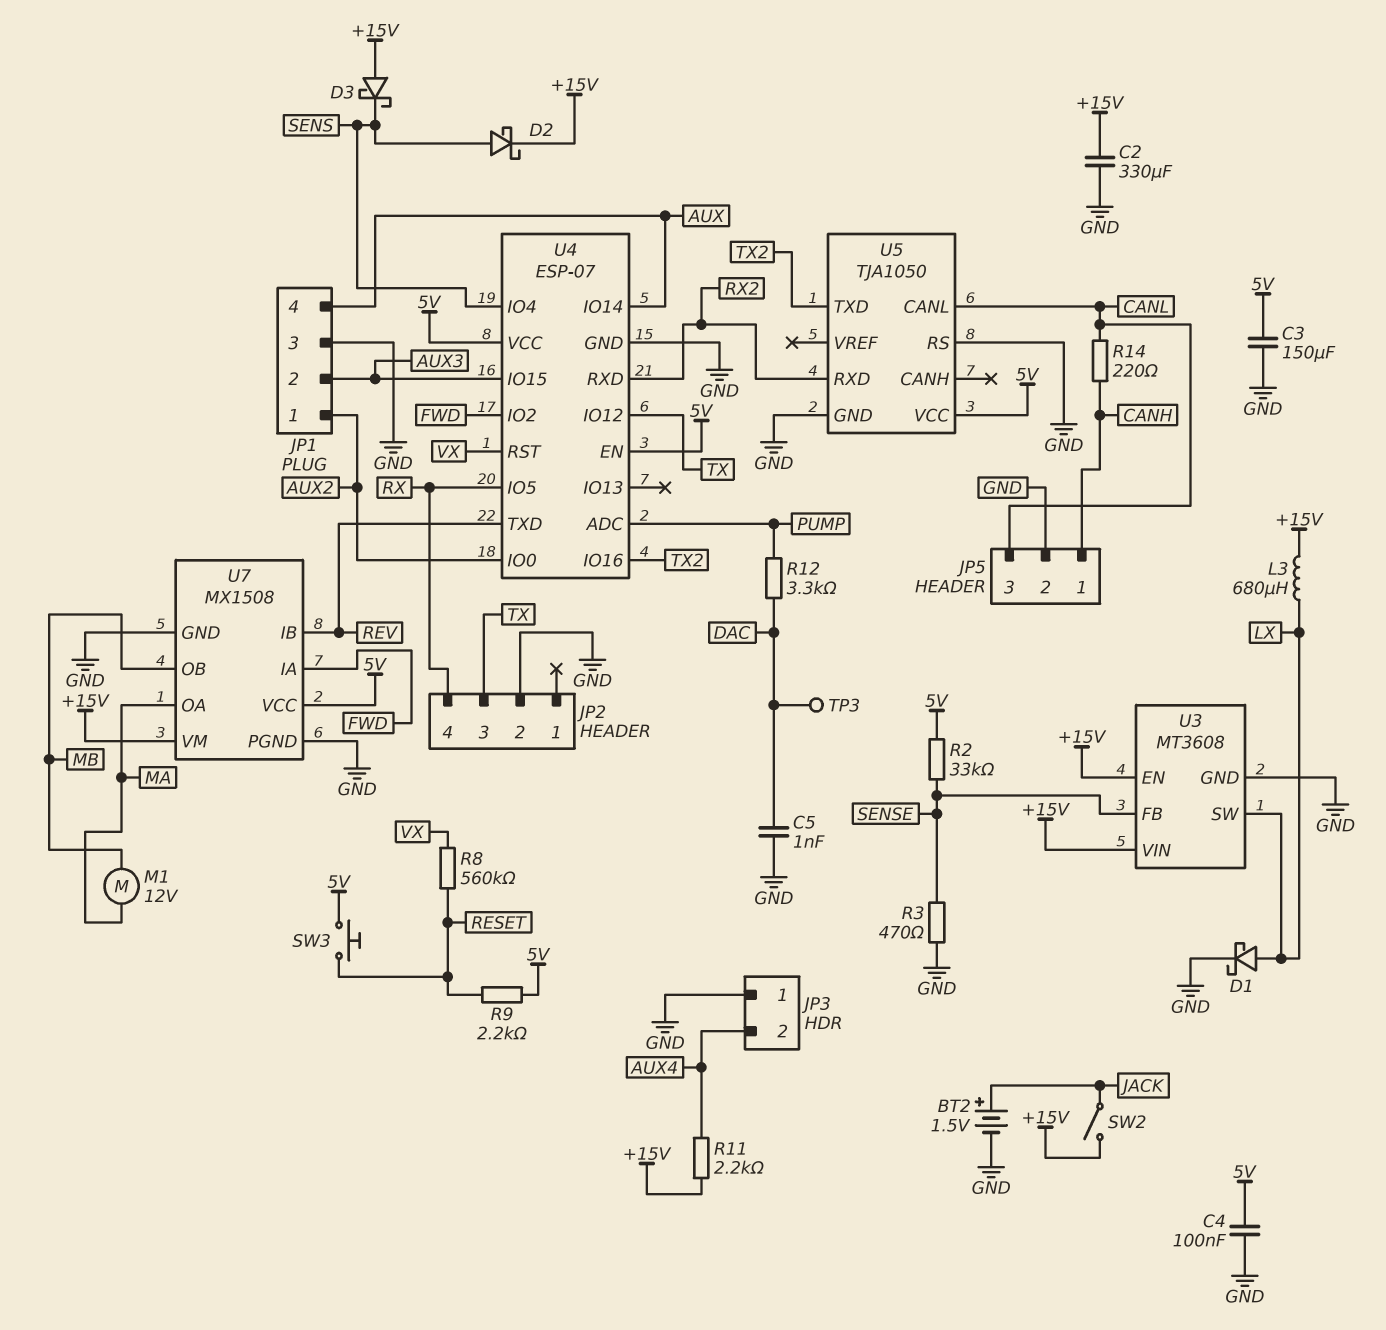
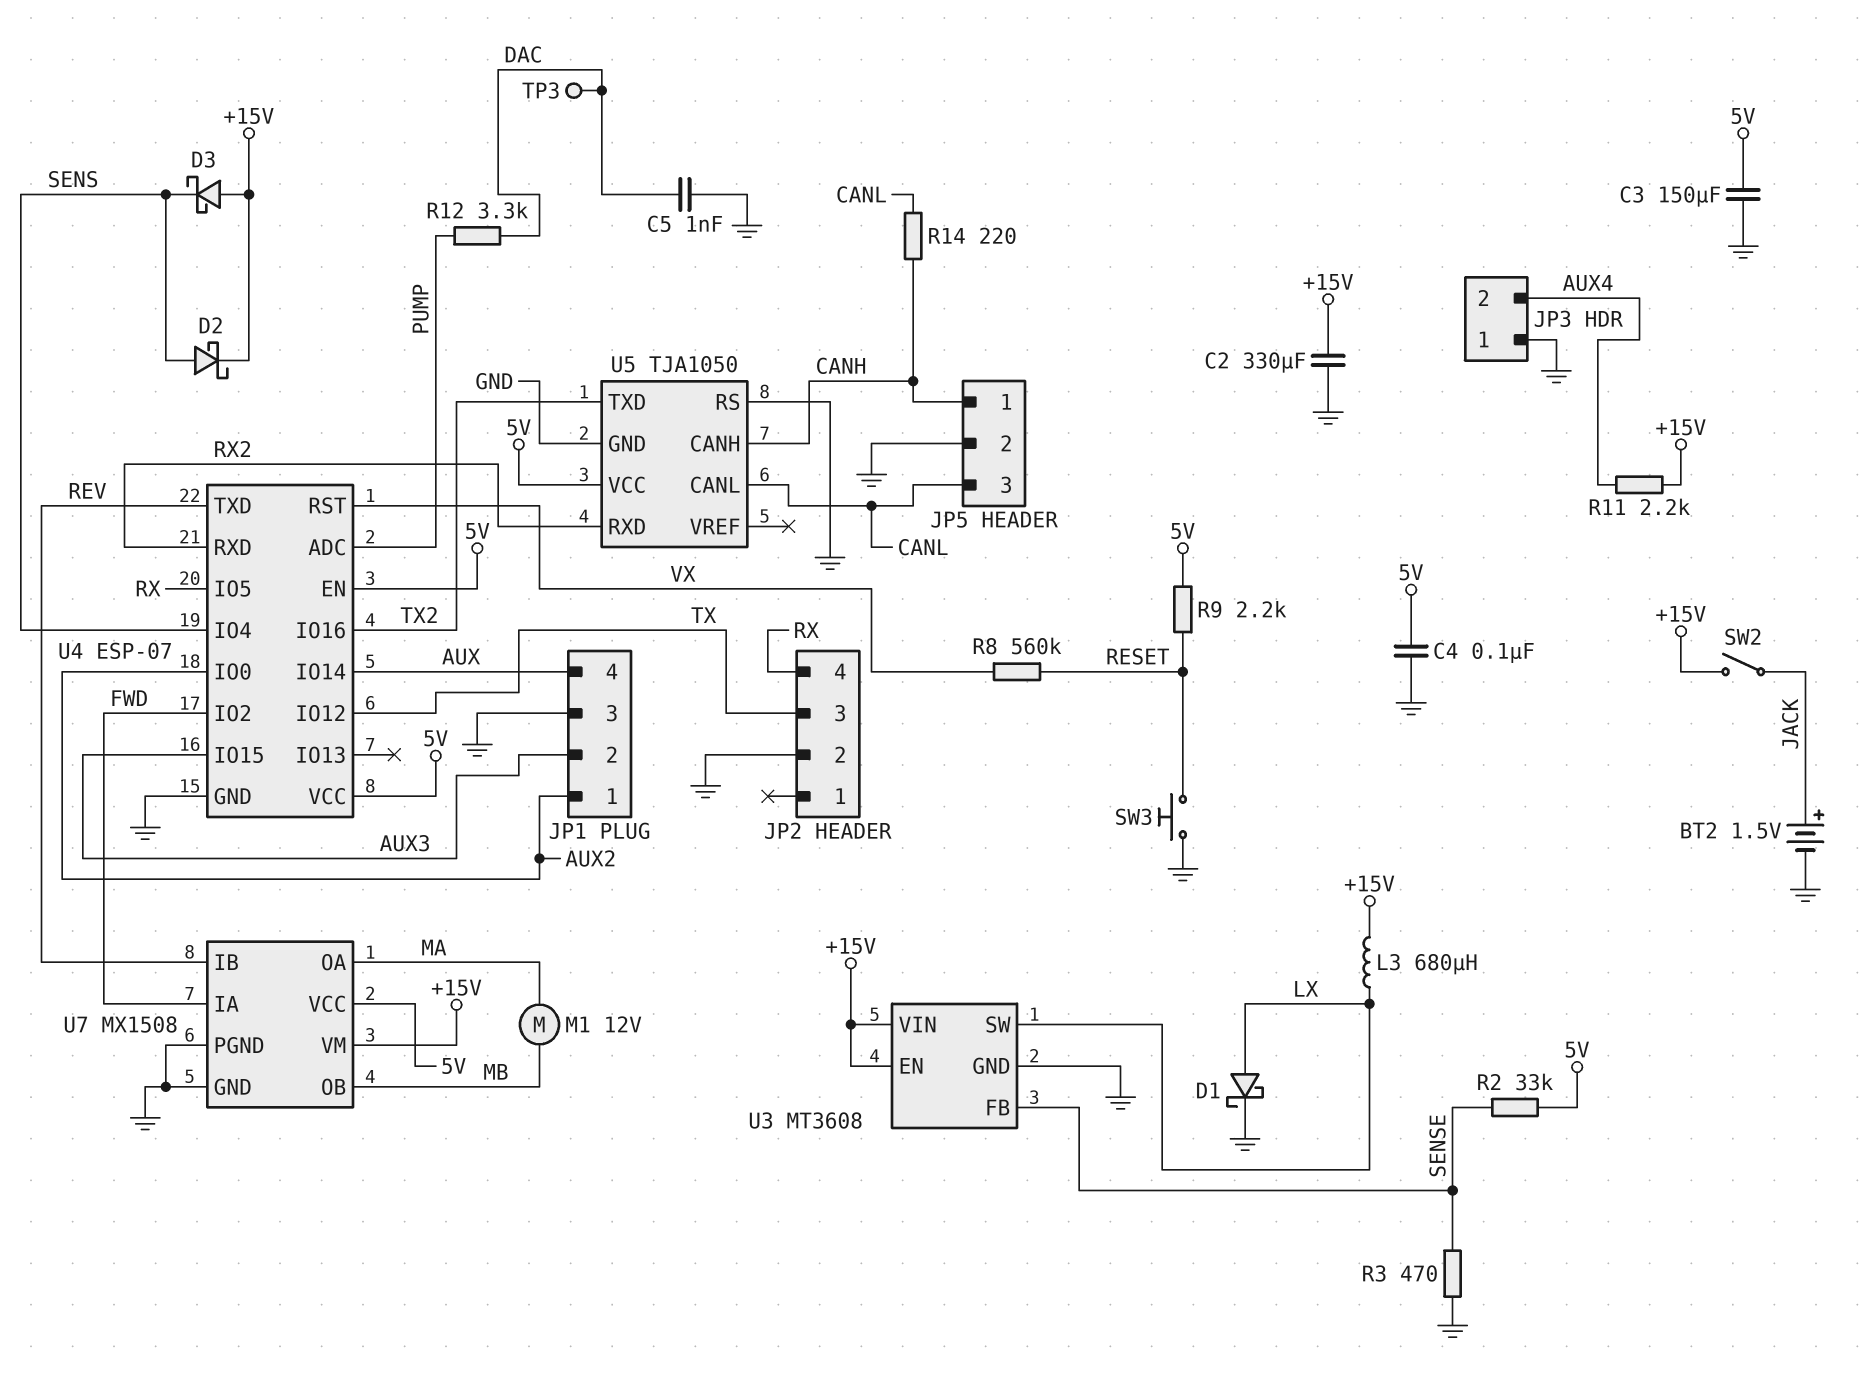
SW3: button (5V, RESET) -> button (GND, RESET)
U5 pin CANH: none -> CANH

